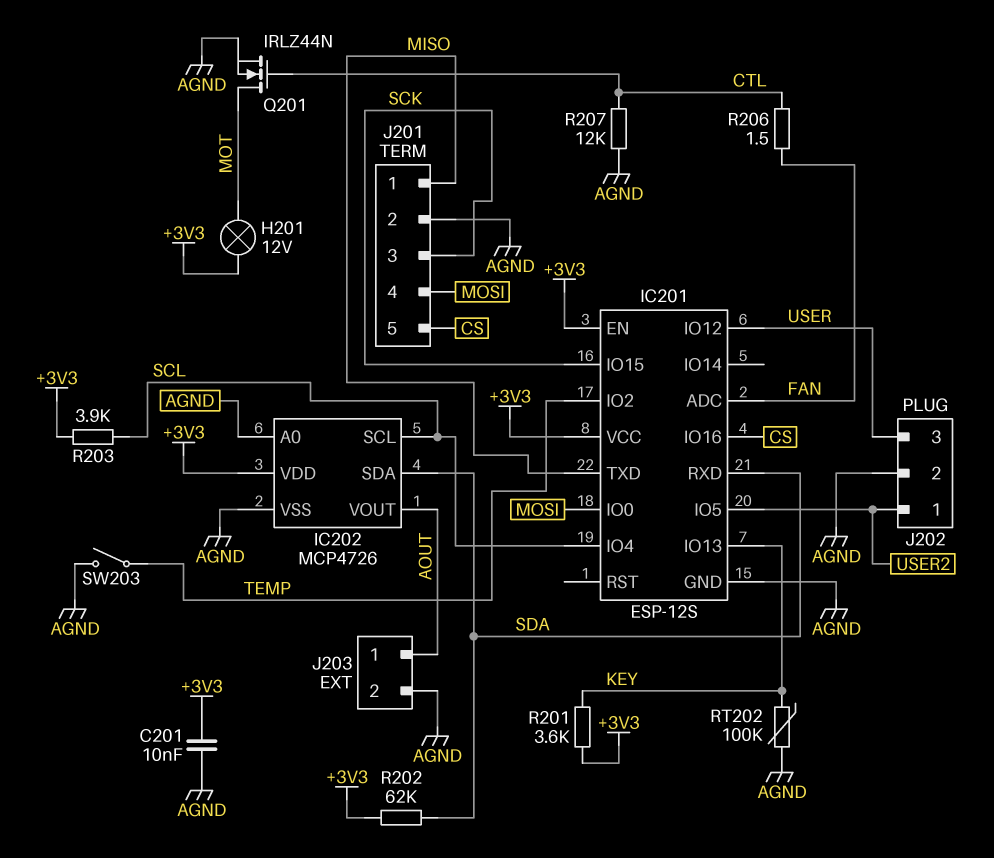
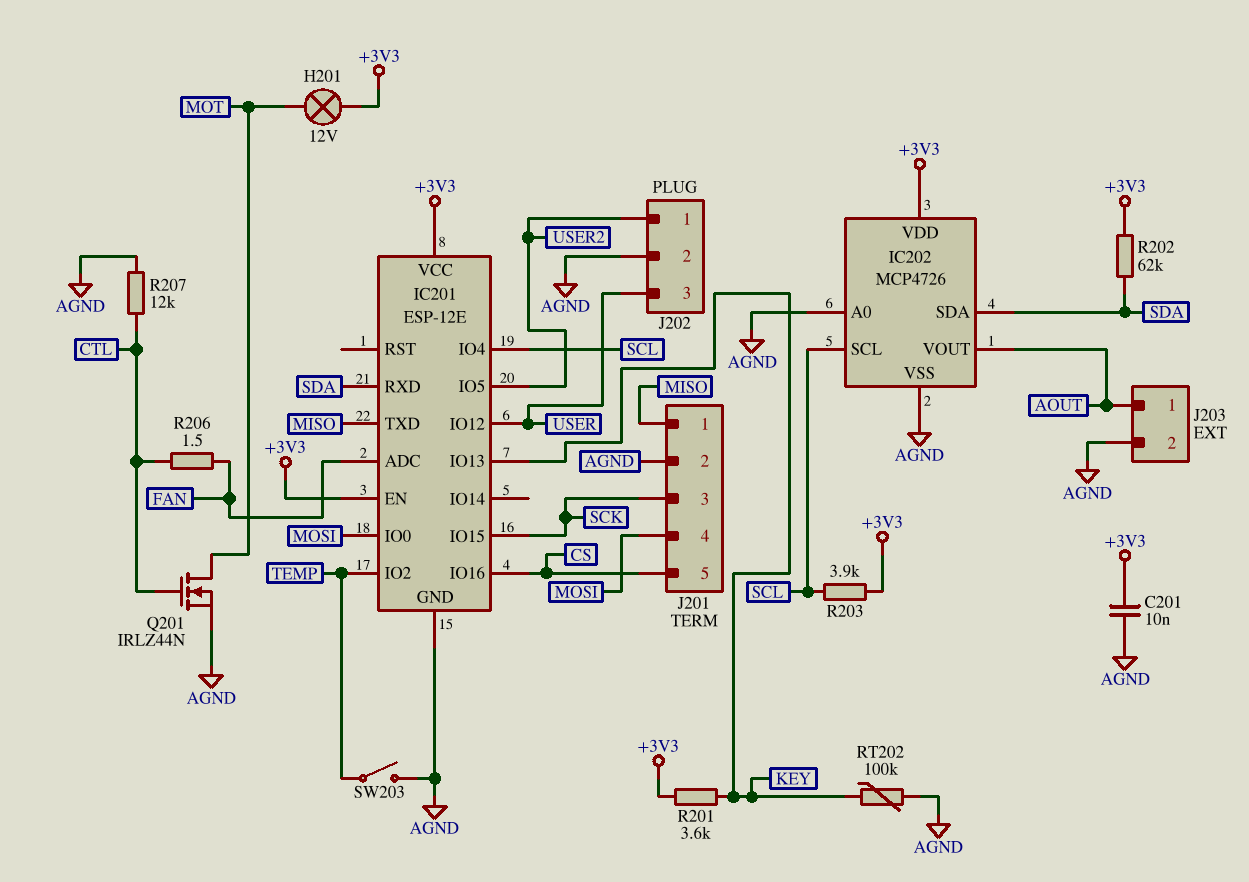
IC201: ESP-12S -> ESP-12E

